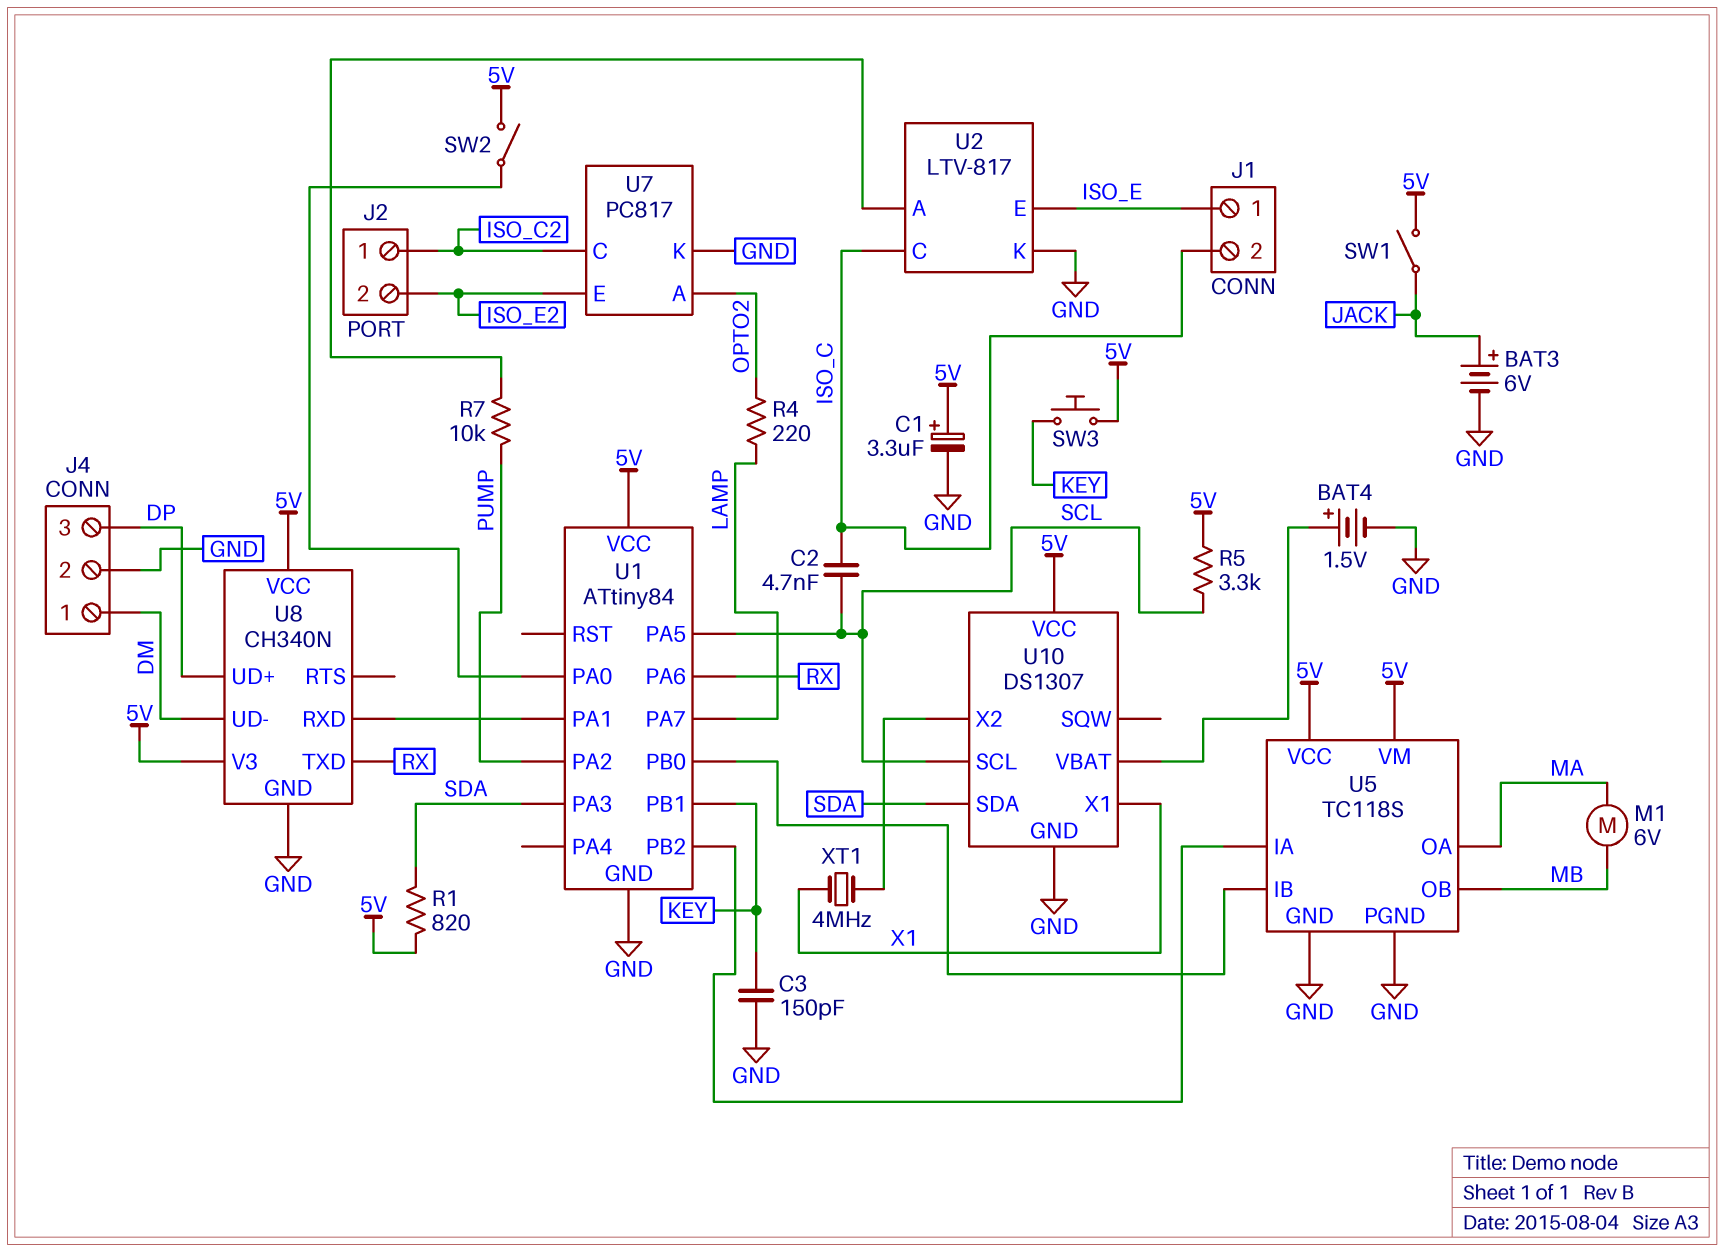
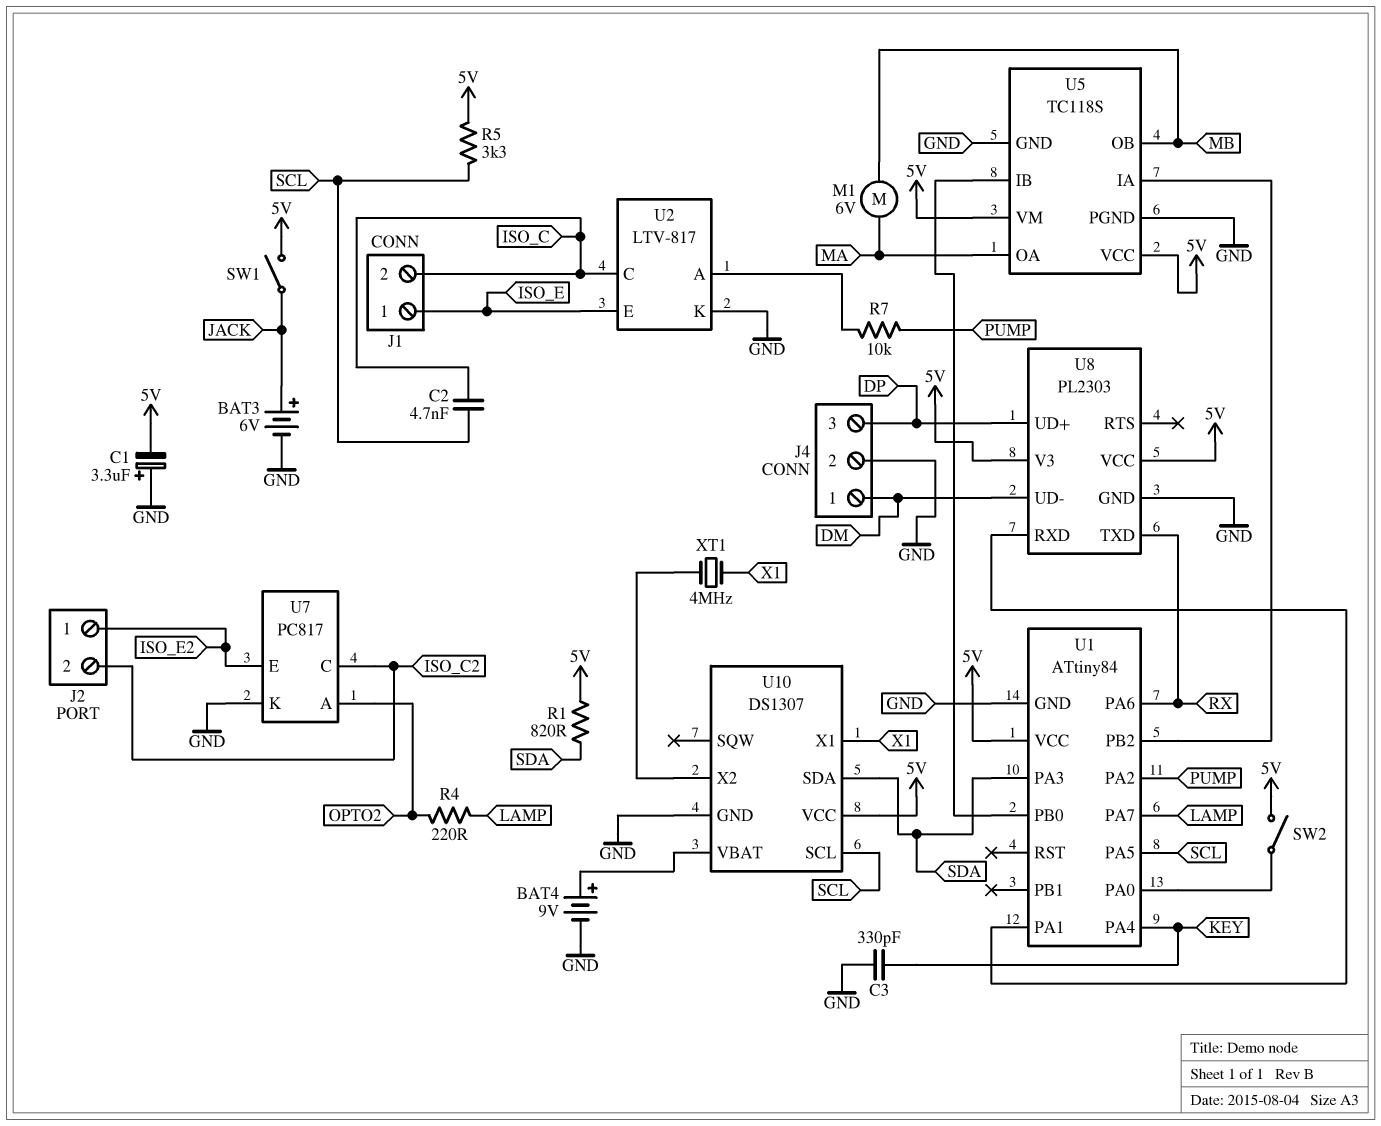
BAT4: 1.5V (plus U10/VBAT, minus GND) -> 9V (plus U10/VBAT, minus GND)
C1: 3.3uF (plus 5V, minus GND) -> 3.3uF (plus GND, minus 5V)
C3: 150pF (GND, KEY) -> 330pF (GND, KEY)
J2 pin 1: ISO_C2 -> ISO_E2
J2 pin 2: ISO_E2 -> ISO_C2
SW3: button (5V, KEY) -> none
U1 pin PA4: none -> KEY
U1 pin PB1: KEY -> none
U8: CH340N -> PL2303

